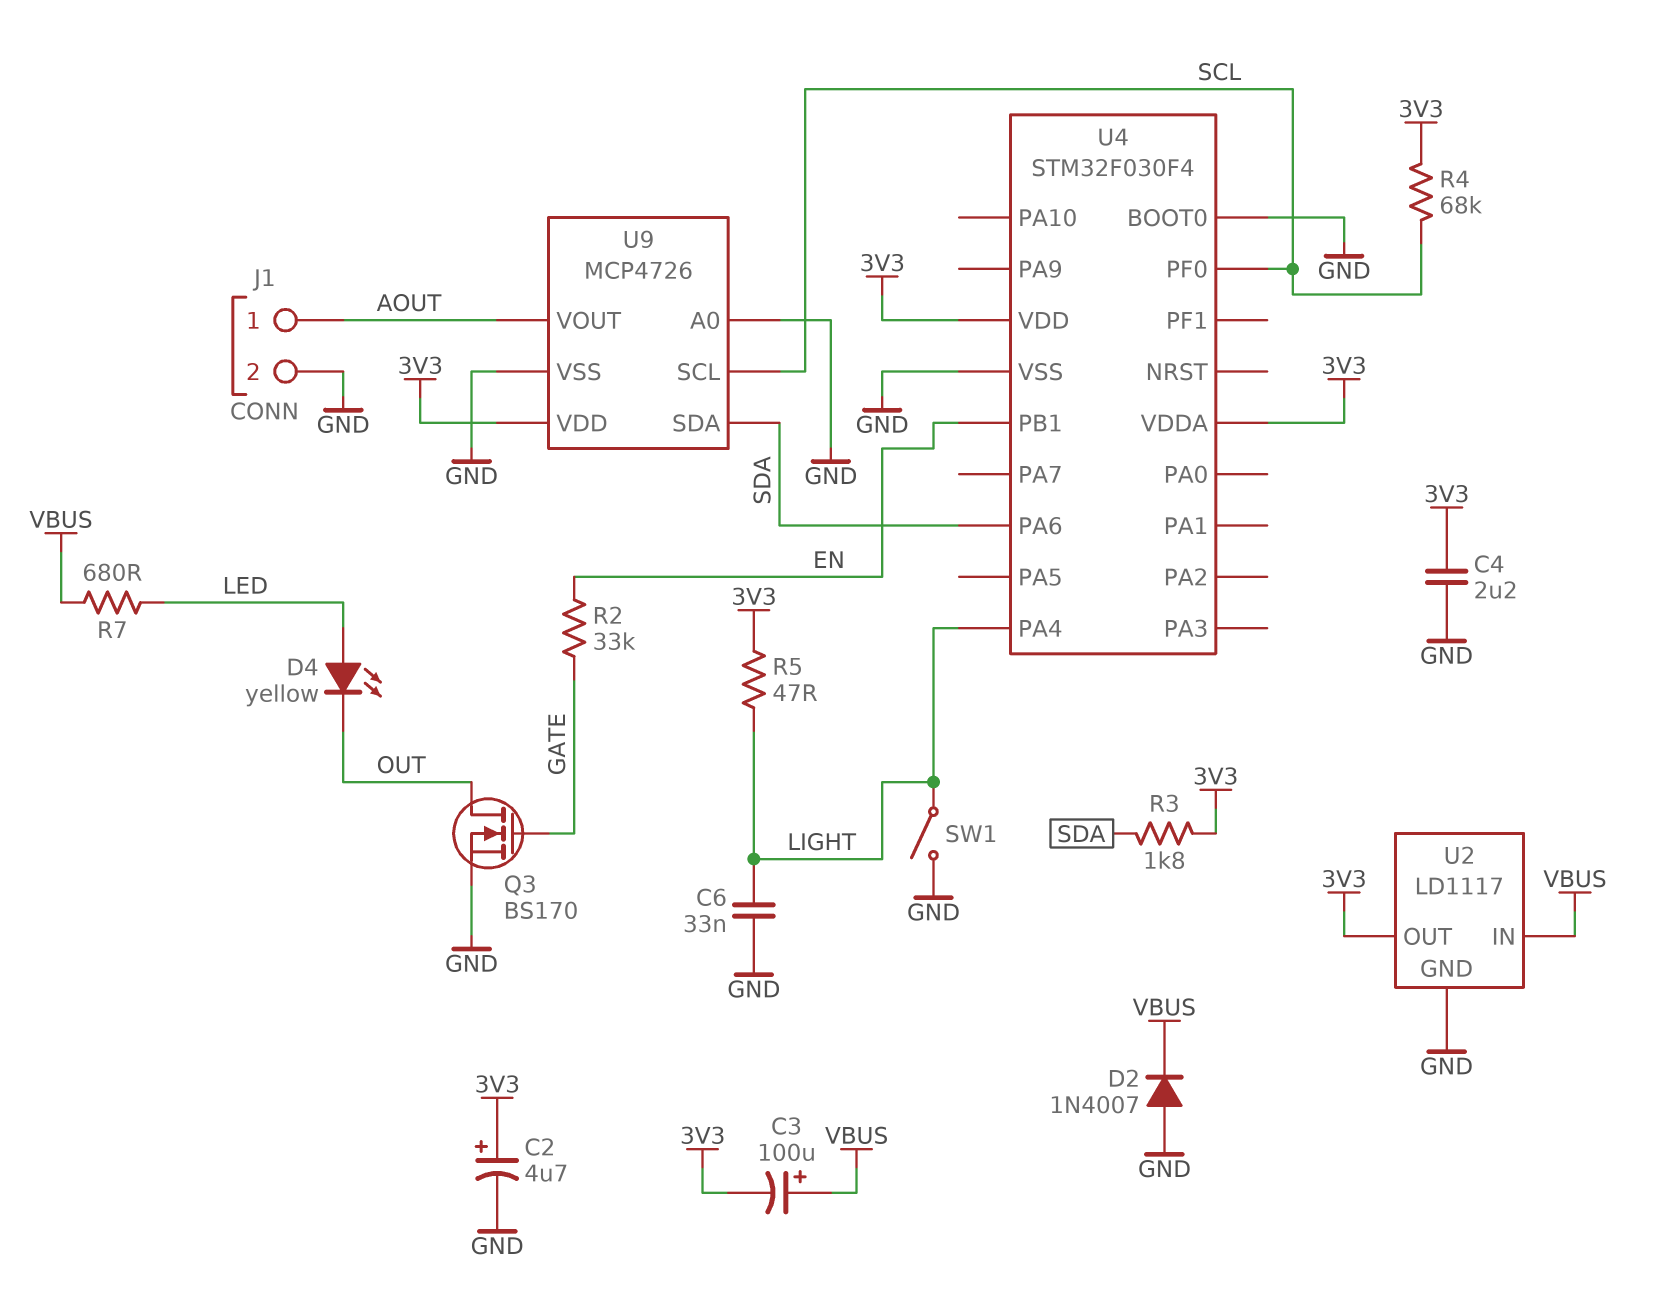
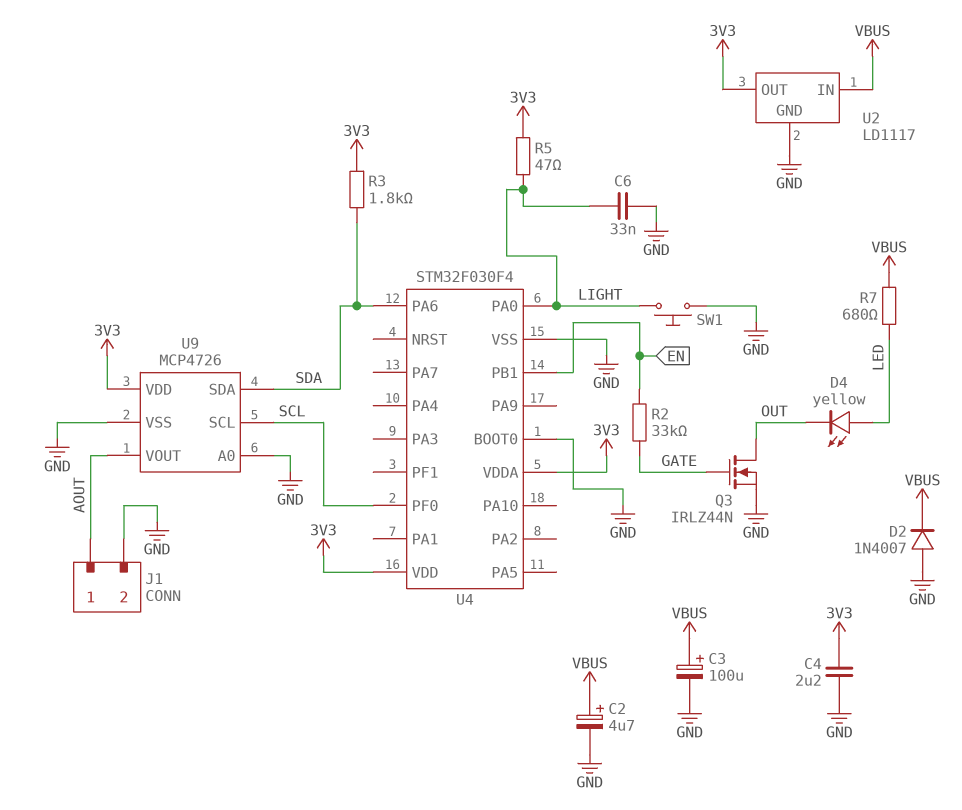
C2: 4.7uF (plus 3V3, minus GND) -> 4.7uF (plus VBUS, minus GND)
C3: 100uF (plus VBUS, minus 3V3) -> 100uF (plus VBUS, minus GND)
Q3: NMOS BS170 (G GATE, D OUT, S GND) -> NMOS IRLZ44N (G GATE, D OUT, S GND)
R4: 68k (3V3, SCL) -> none
SW1: switch (GND, LIGHT) -> button (GND, LIGHT)
U4 pin PA0: none -> LIGHT
U4 pin PA4: LIGHT -> none

